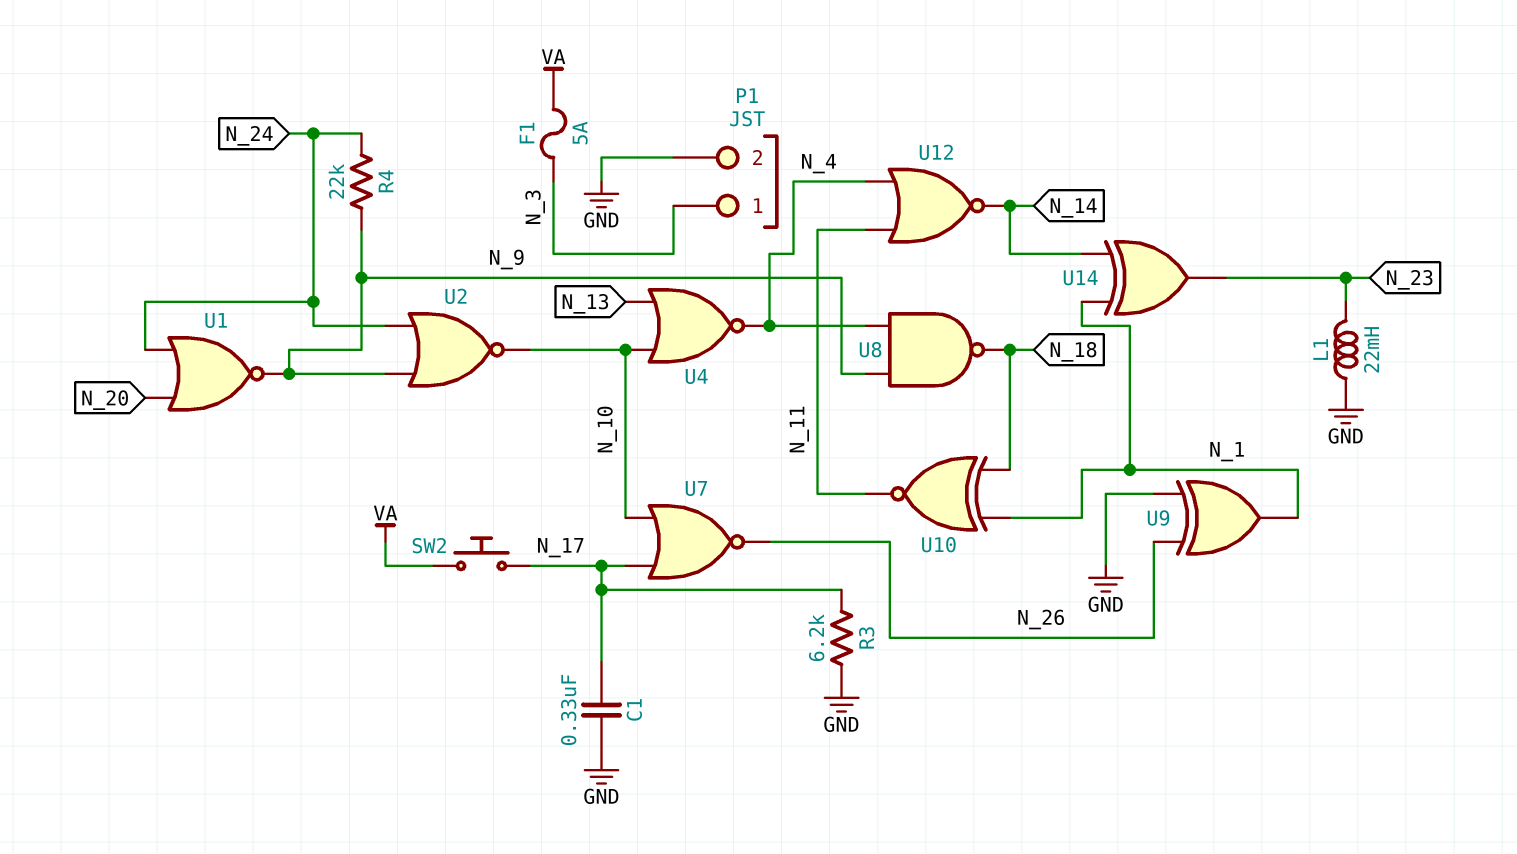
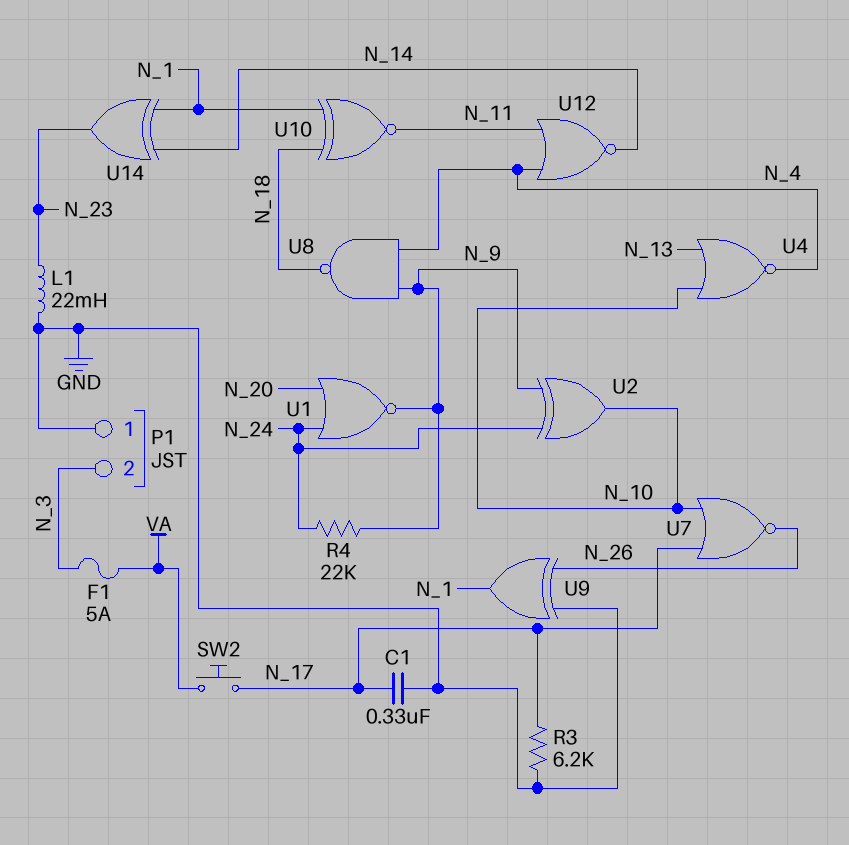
P1 pin 1: N_3 -> GND
P1 pin 2: GND -> N_3
U2: NOR (in N_9, in N_24, out N_10) -> XOR (in N_9, in N_24, out N_10)

